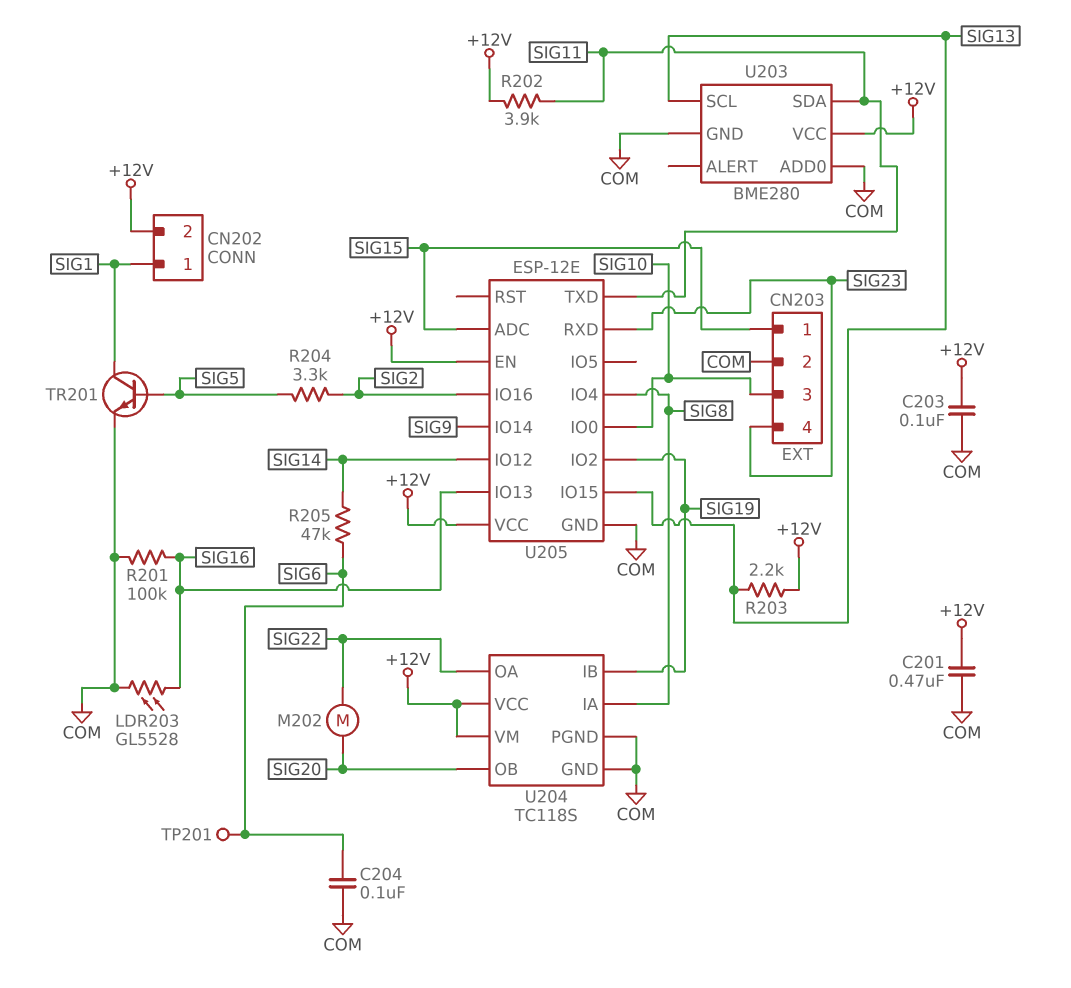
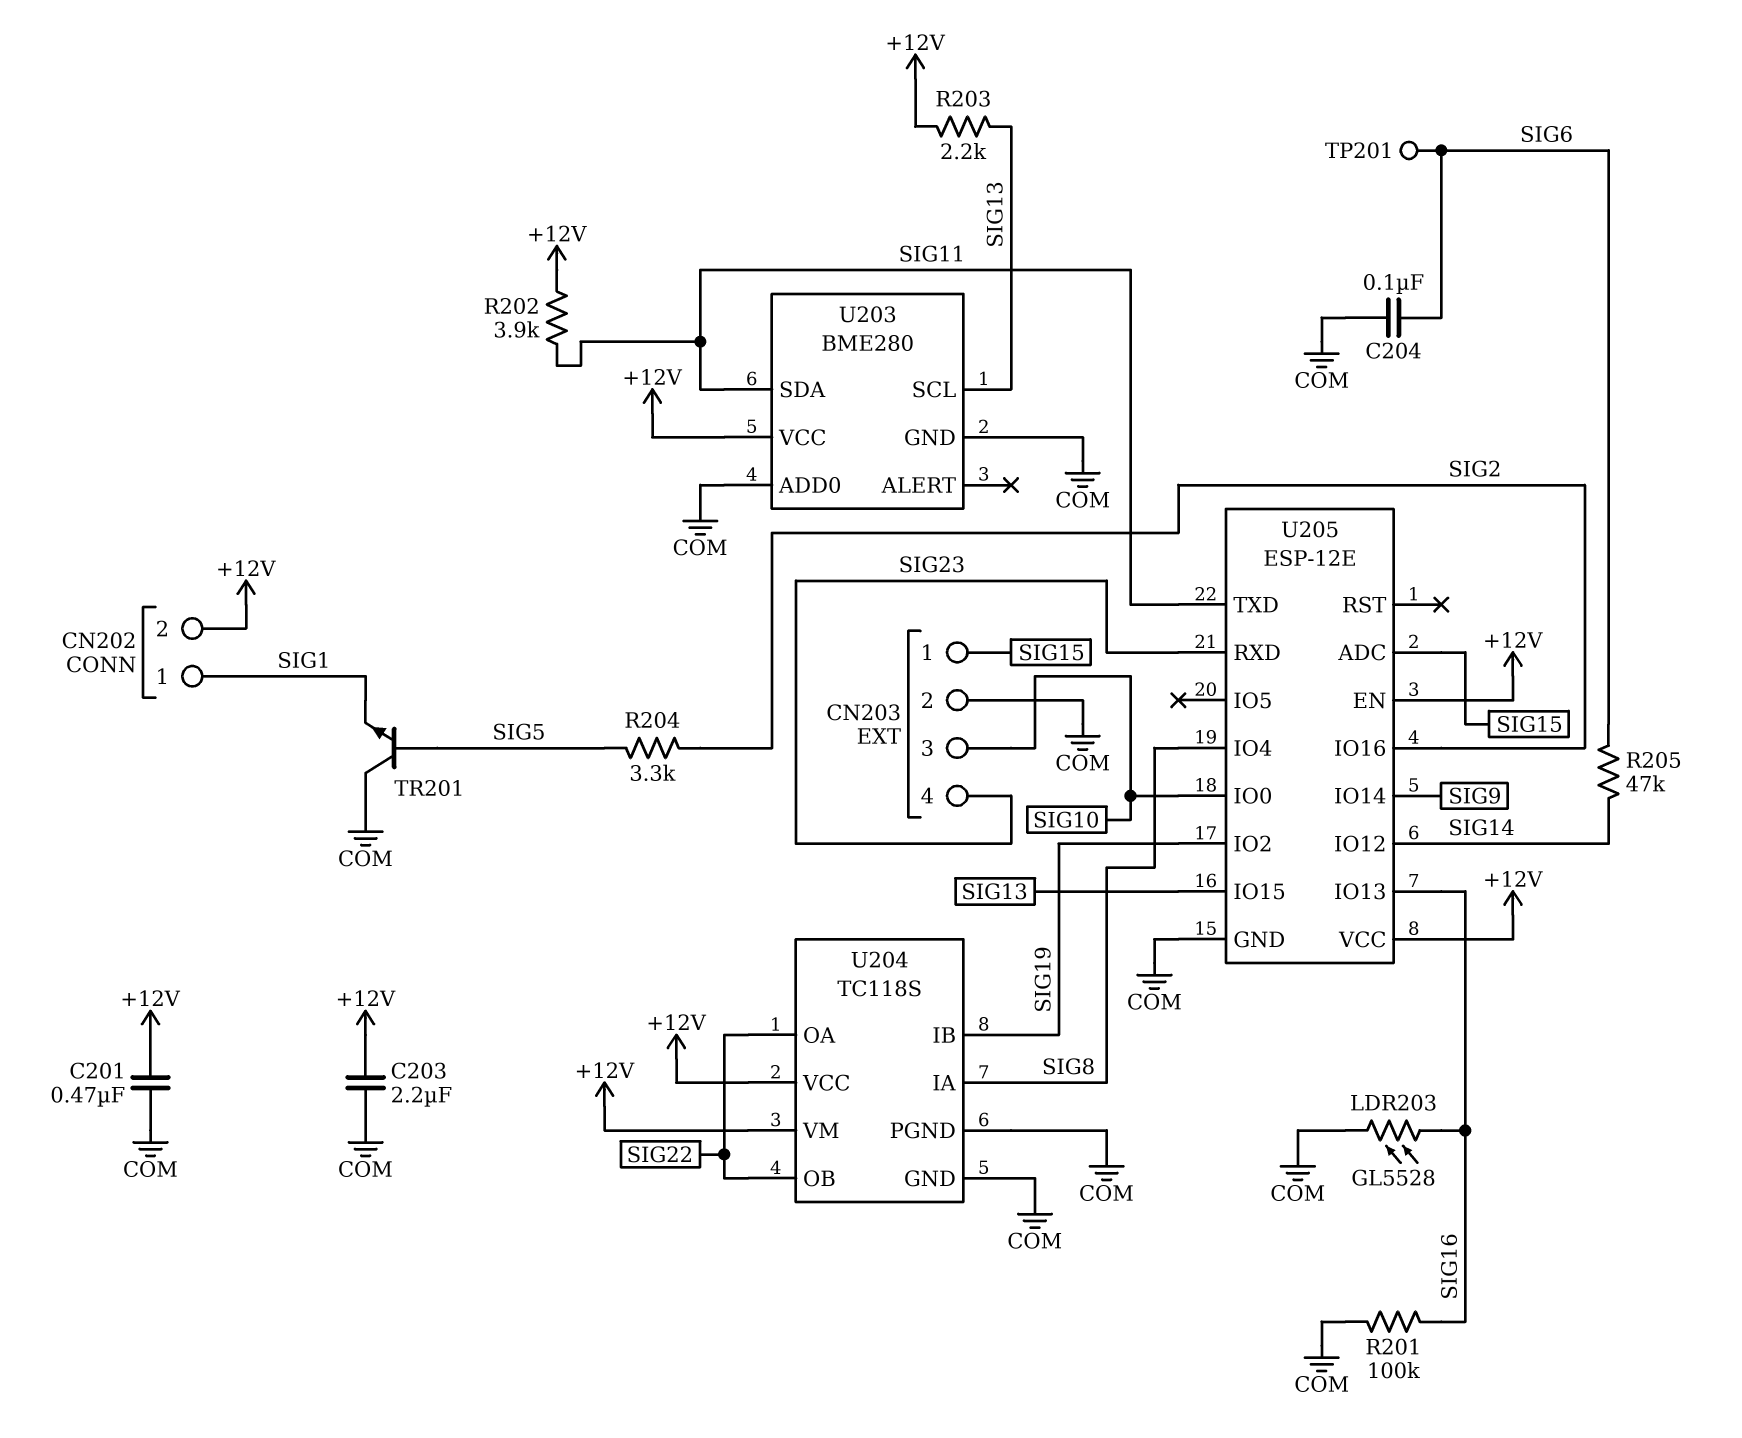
C203: 100nF (+12V, COM) -> 2.2uF (+12V, COM)
M202: motor (SIG20, SIG22) -> none
TR201: NPN (B SIG5, C SIG1, E COM) -> NPN (B SIG5, C COM, E SIG1)
U204 pin OB: SIG20 -> SIG22

